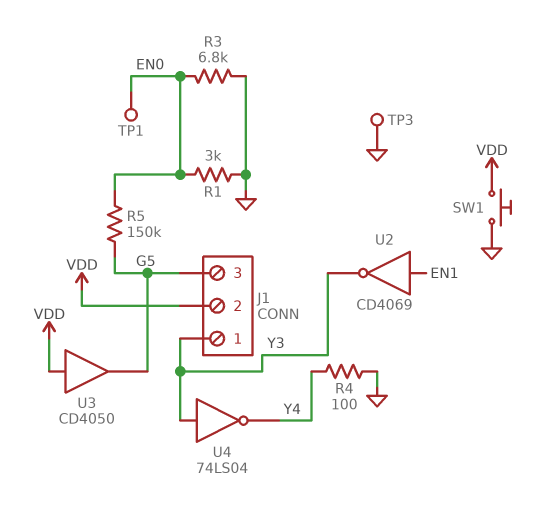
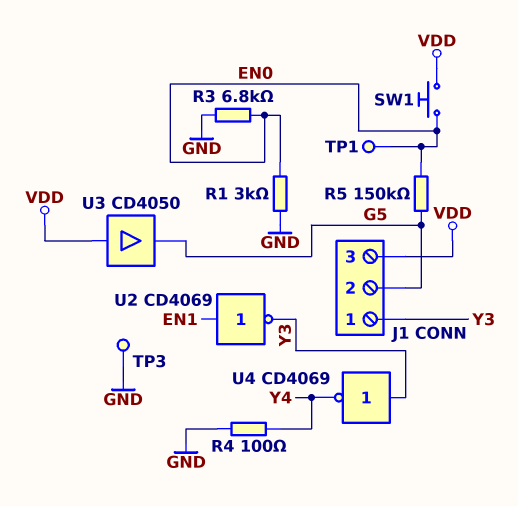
J1 pin 2: VDD -> G5
J1 pin 3: G5 -> VDD
SW1: button (GND, VDD) -> button (EN0, VDD)
U4: NOT 74LS04 (in Y3, out Y4) -> NOT CD4069 (in Y3, out Y4)

